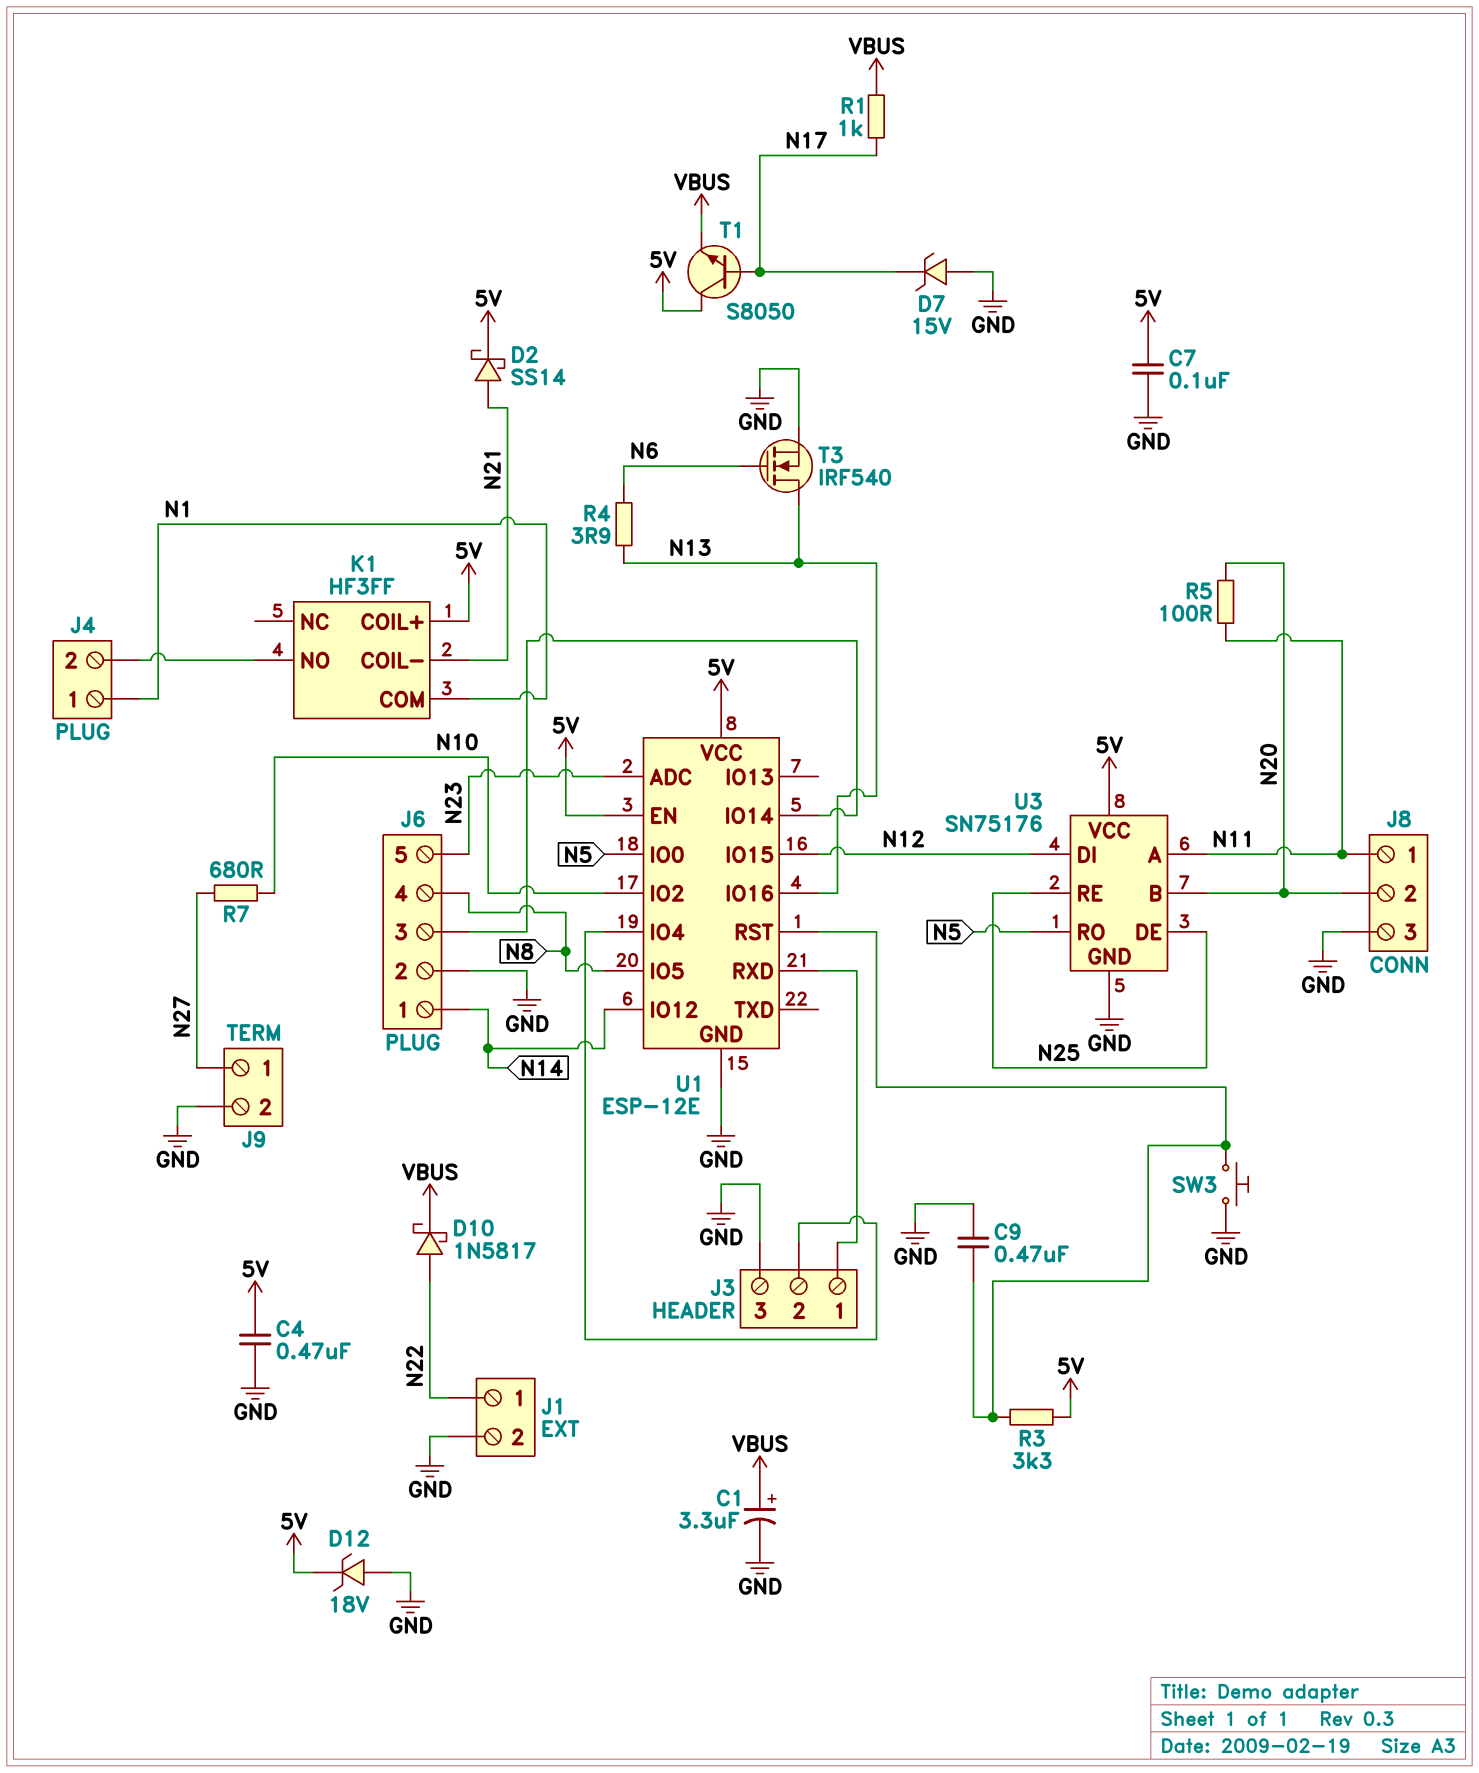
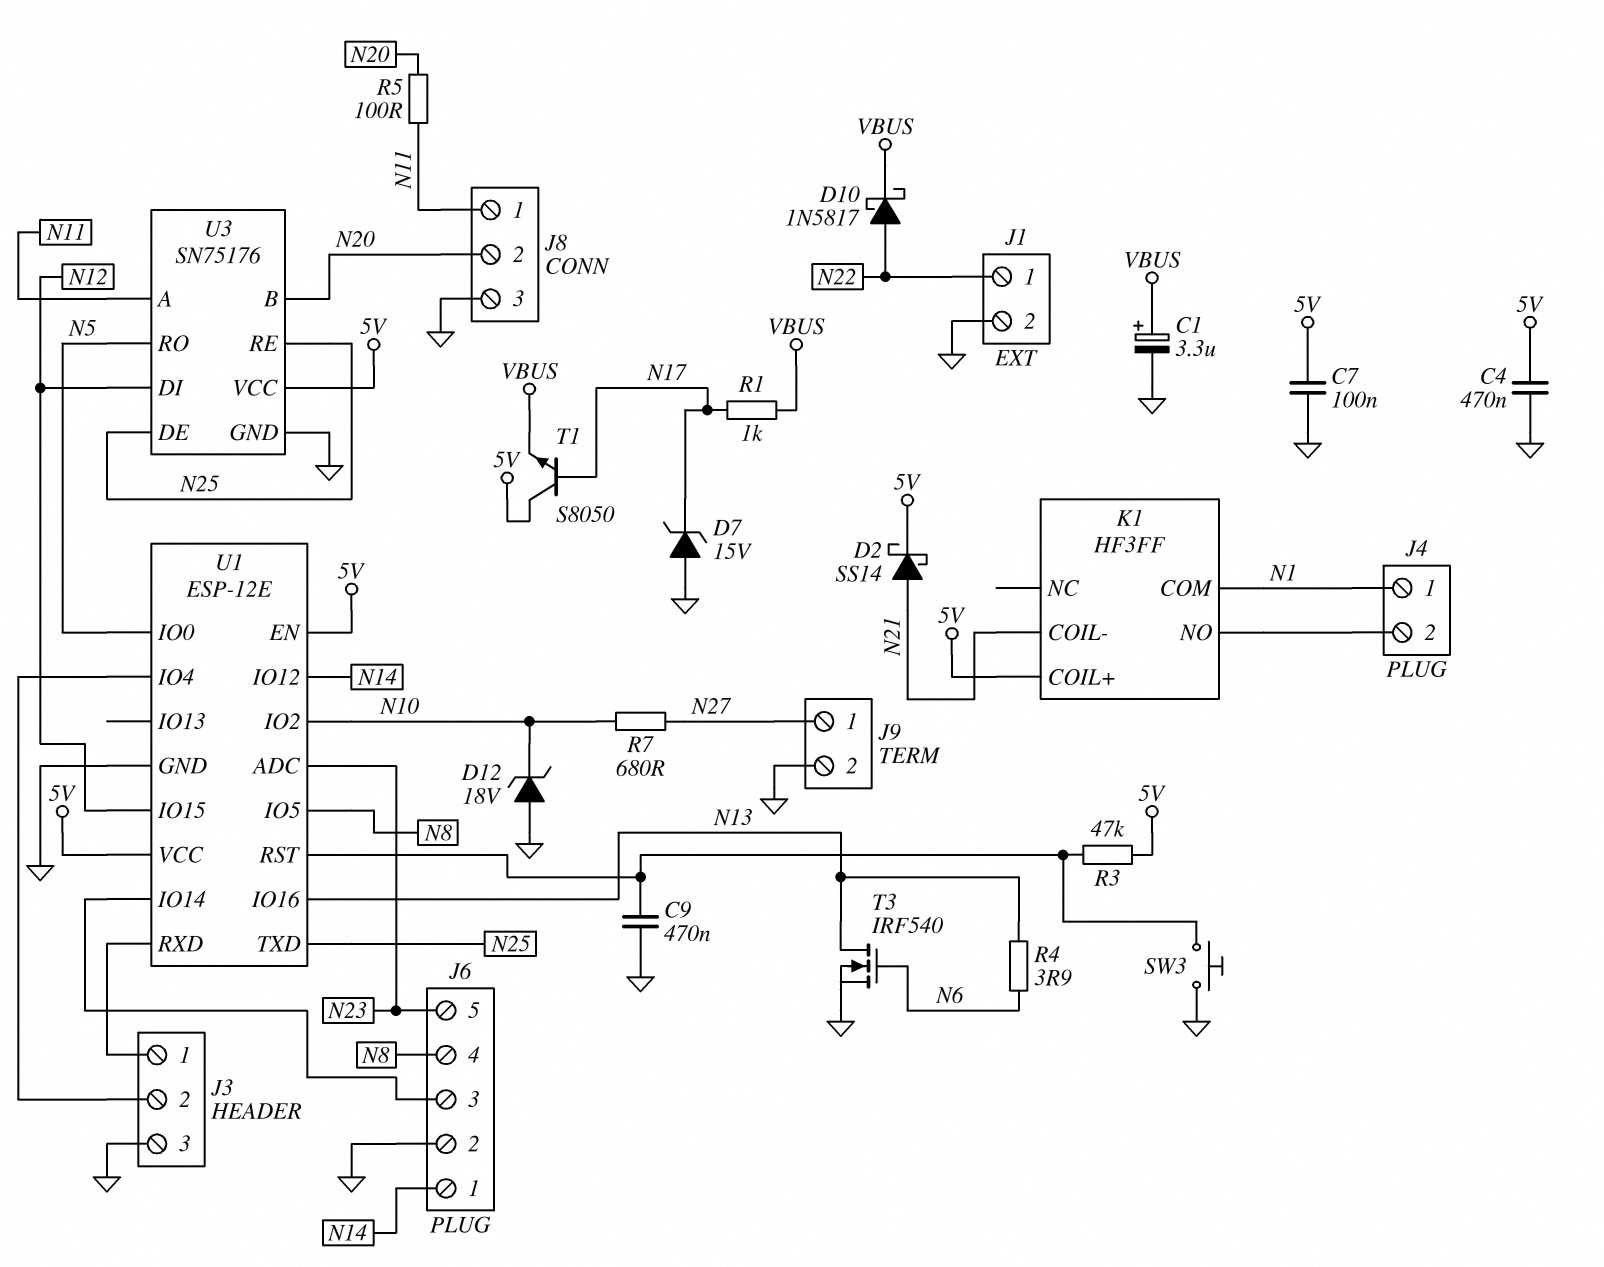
D12: zener 18V (A GND, K 5V) -> zener 18V (A GND, K N10)
R3: 3.3k (5V, U1/RST) -> 47k (5V, U1/RST)
U1 pin TXD: none -> N25

